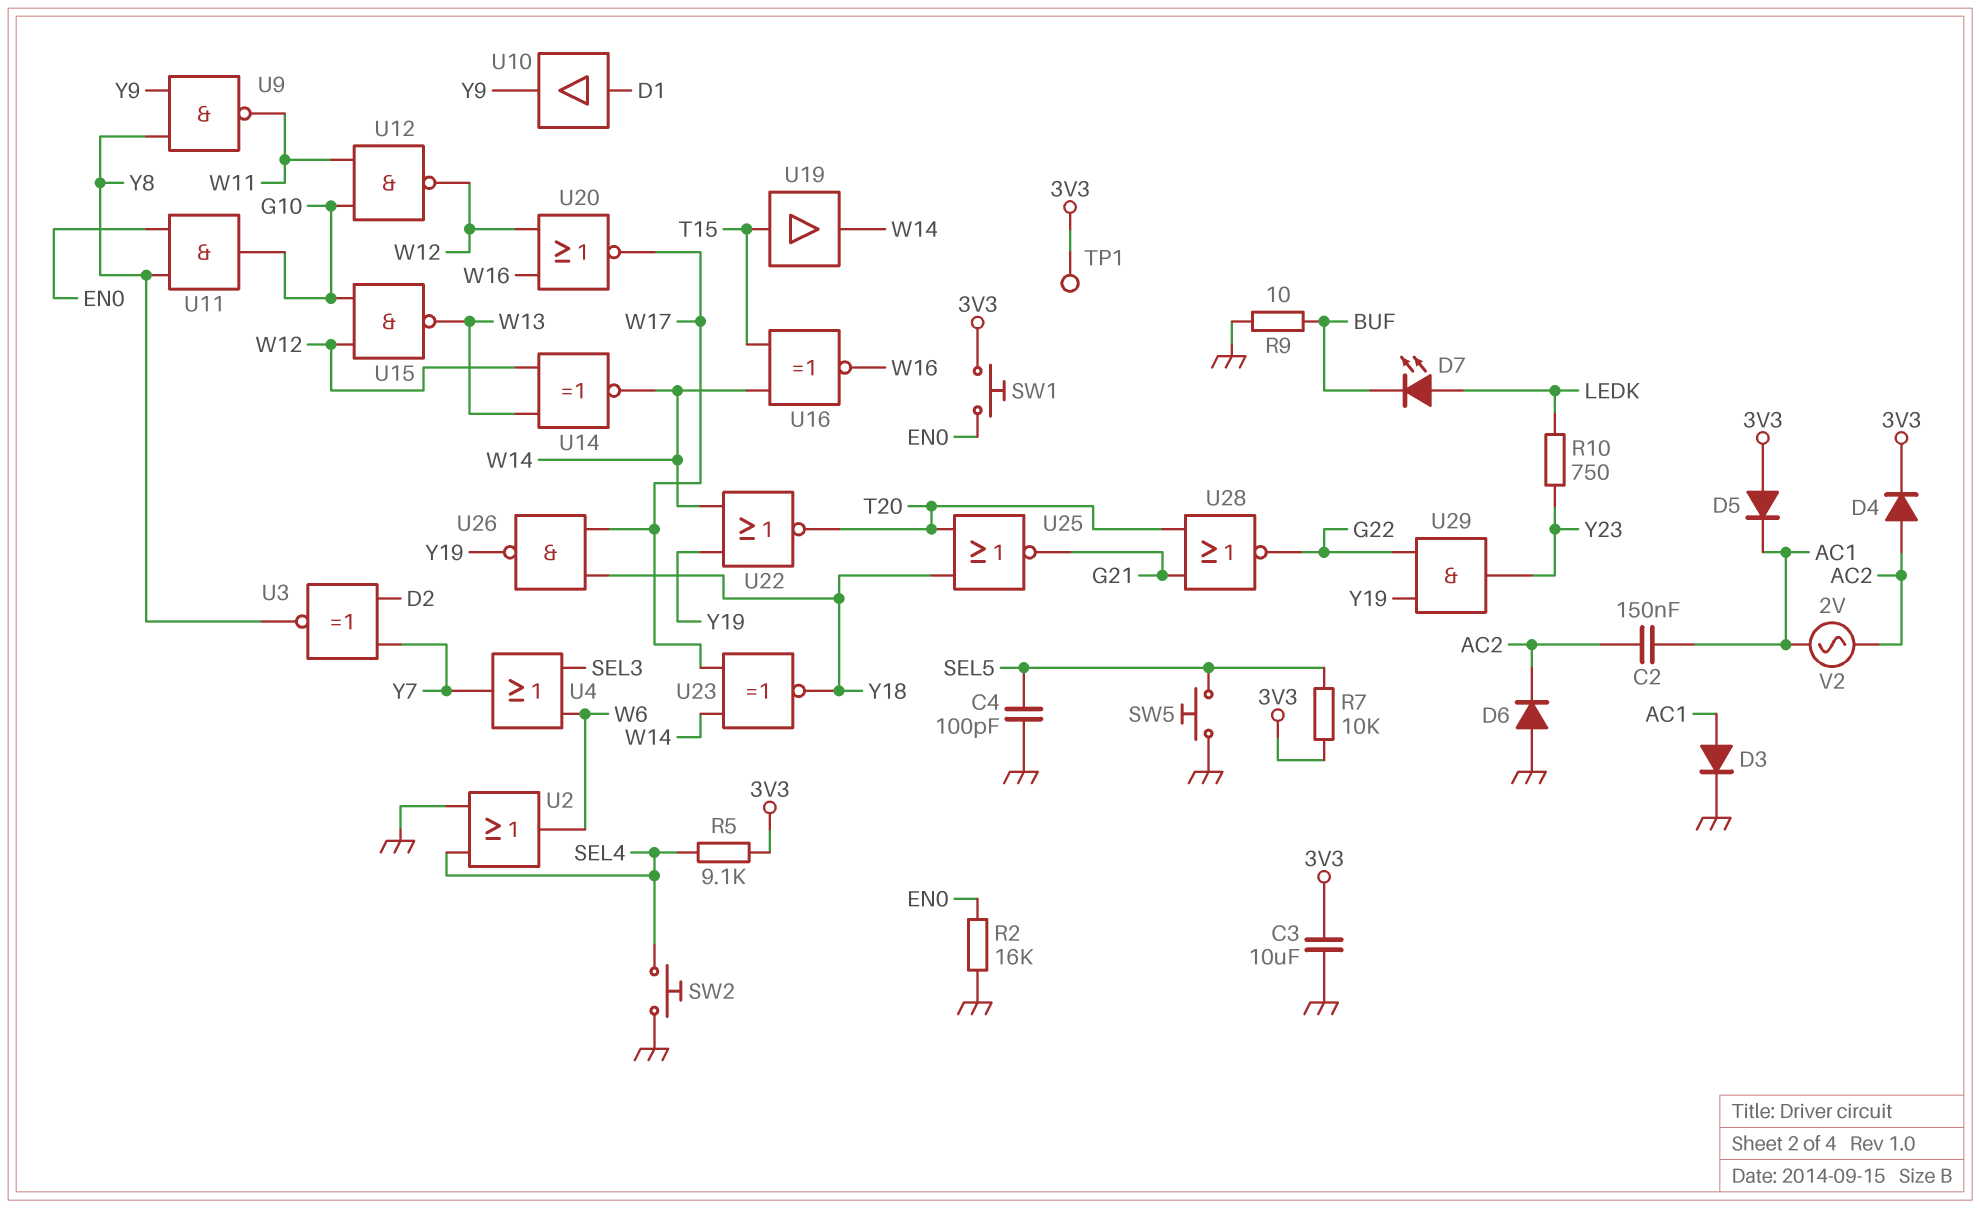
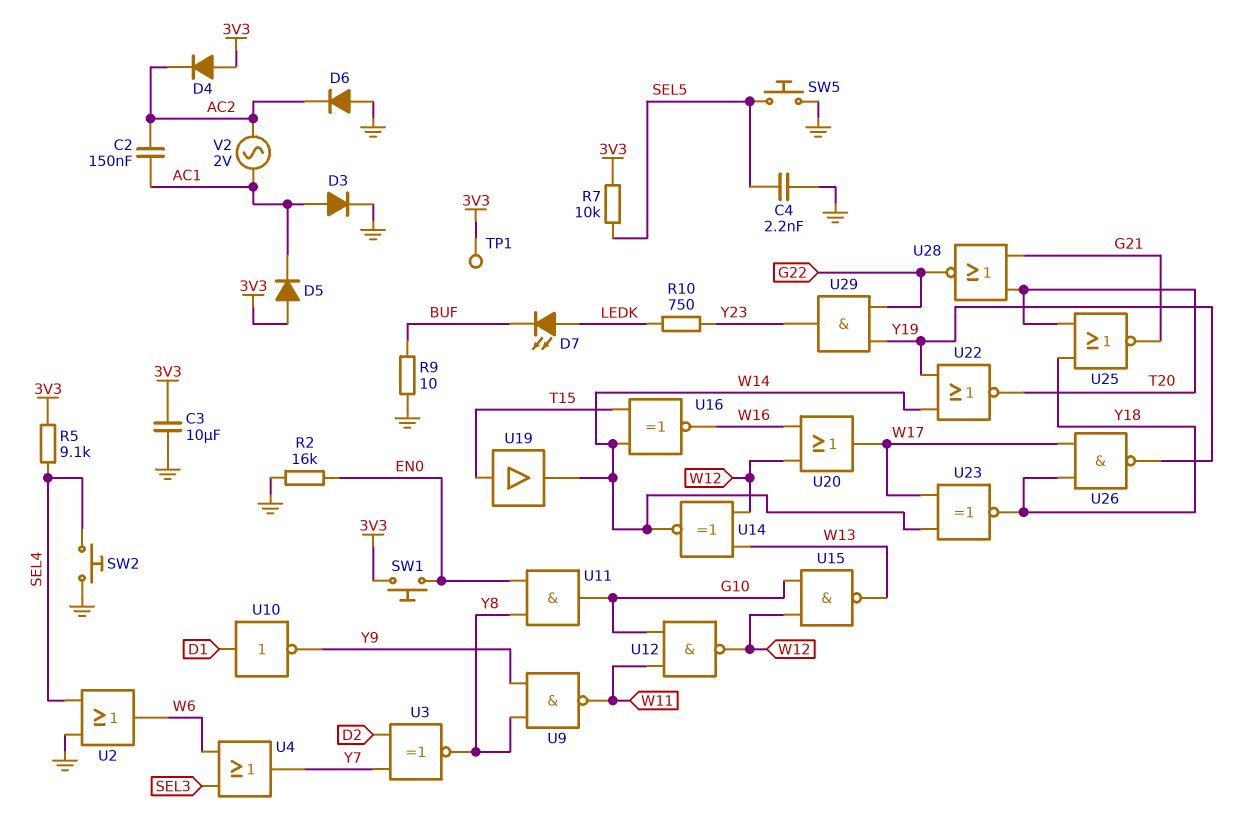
C4: 100pF (GND, SEL5) -> 2.2nF (GND, SEL5)
D4: diode (A AC2, K 3V3) -> diode (A 3V3, K AC2)
U10: buffer (in D1, out Y9) -> NOT (in D1, out Y9)
U20: NOR (in W12, in W16, out W17) -> OR (in W12, in W16, out W17)

